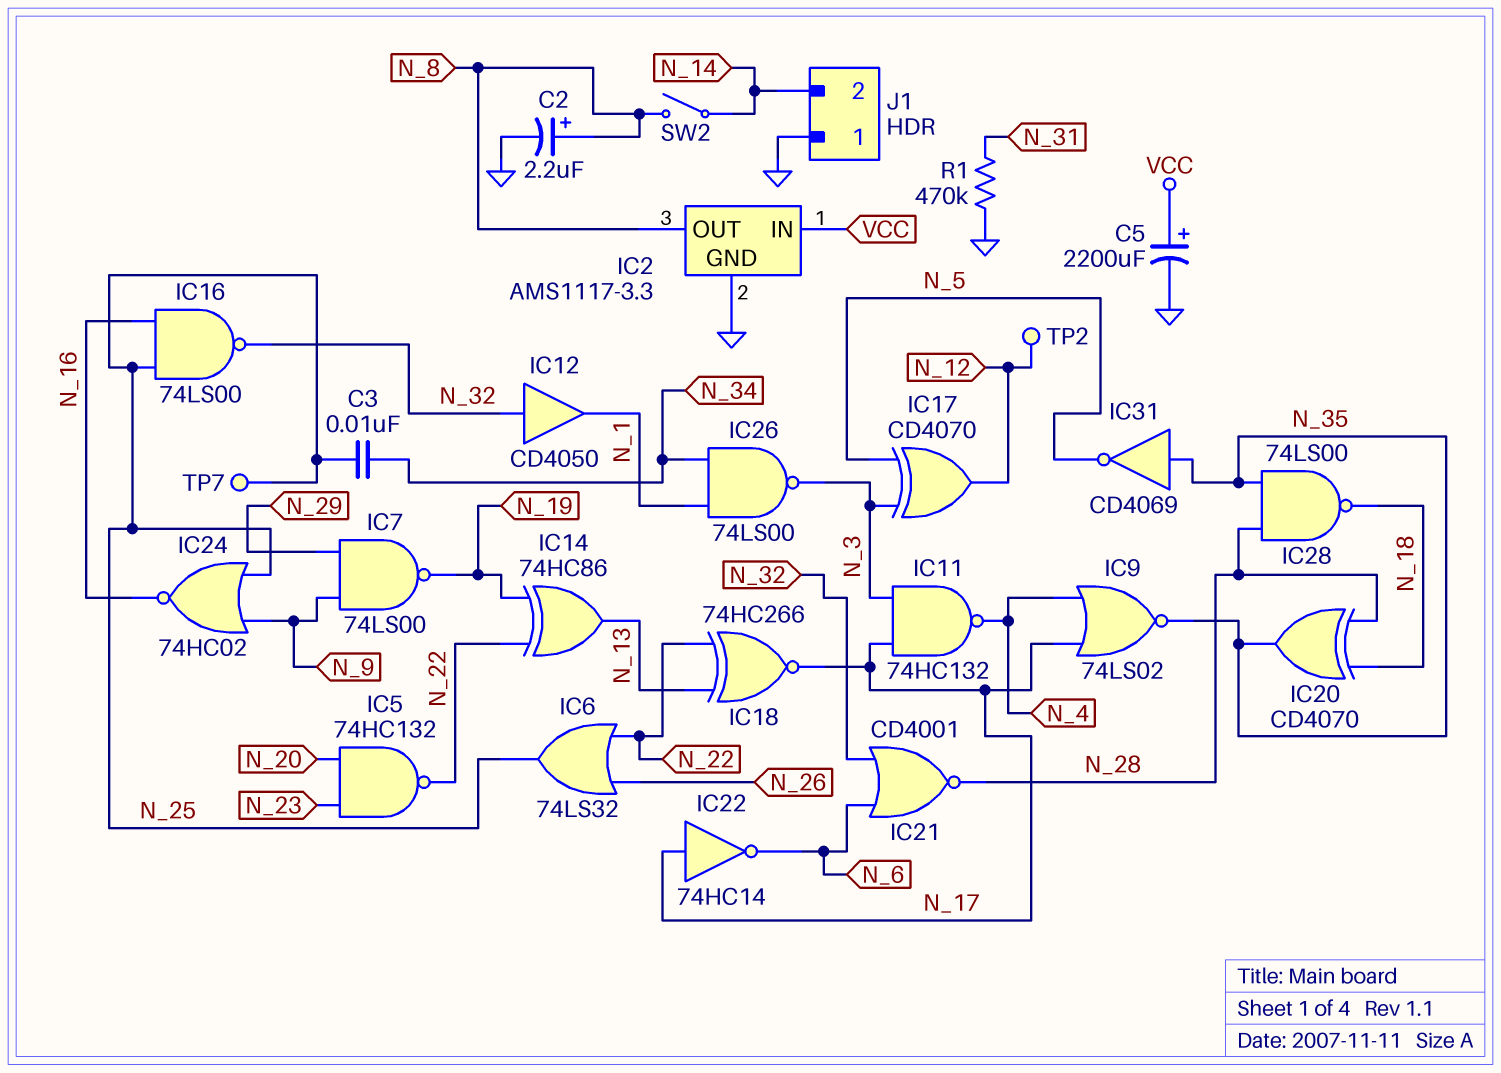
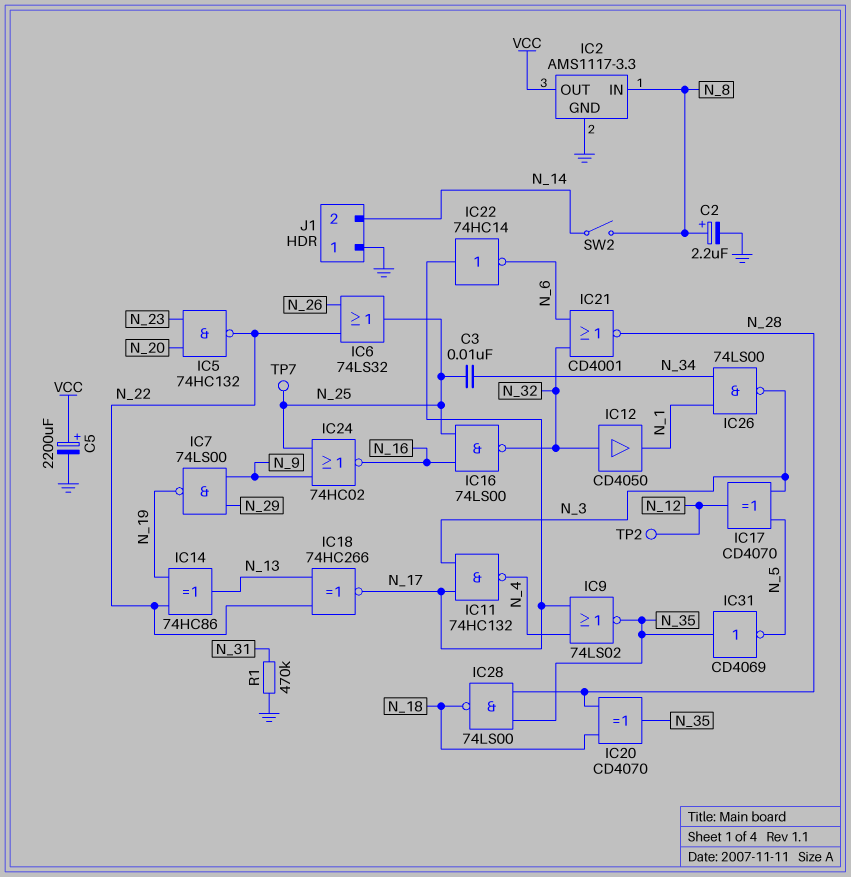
IC2 pin IN: VCC -> N_8
IC2 pin OUT: N_8 -> VCC

